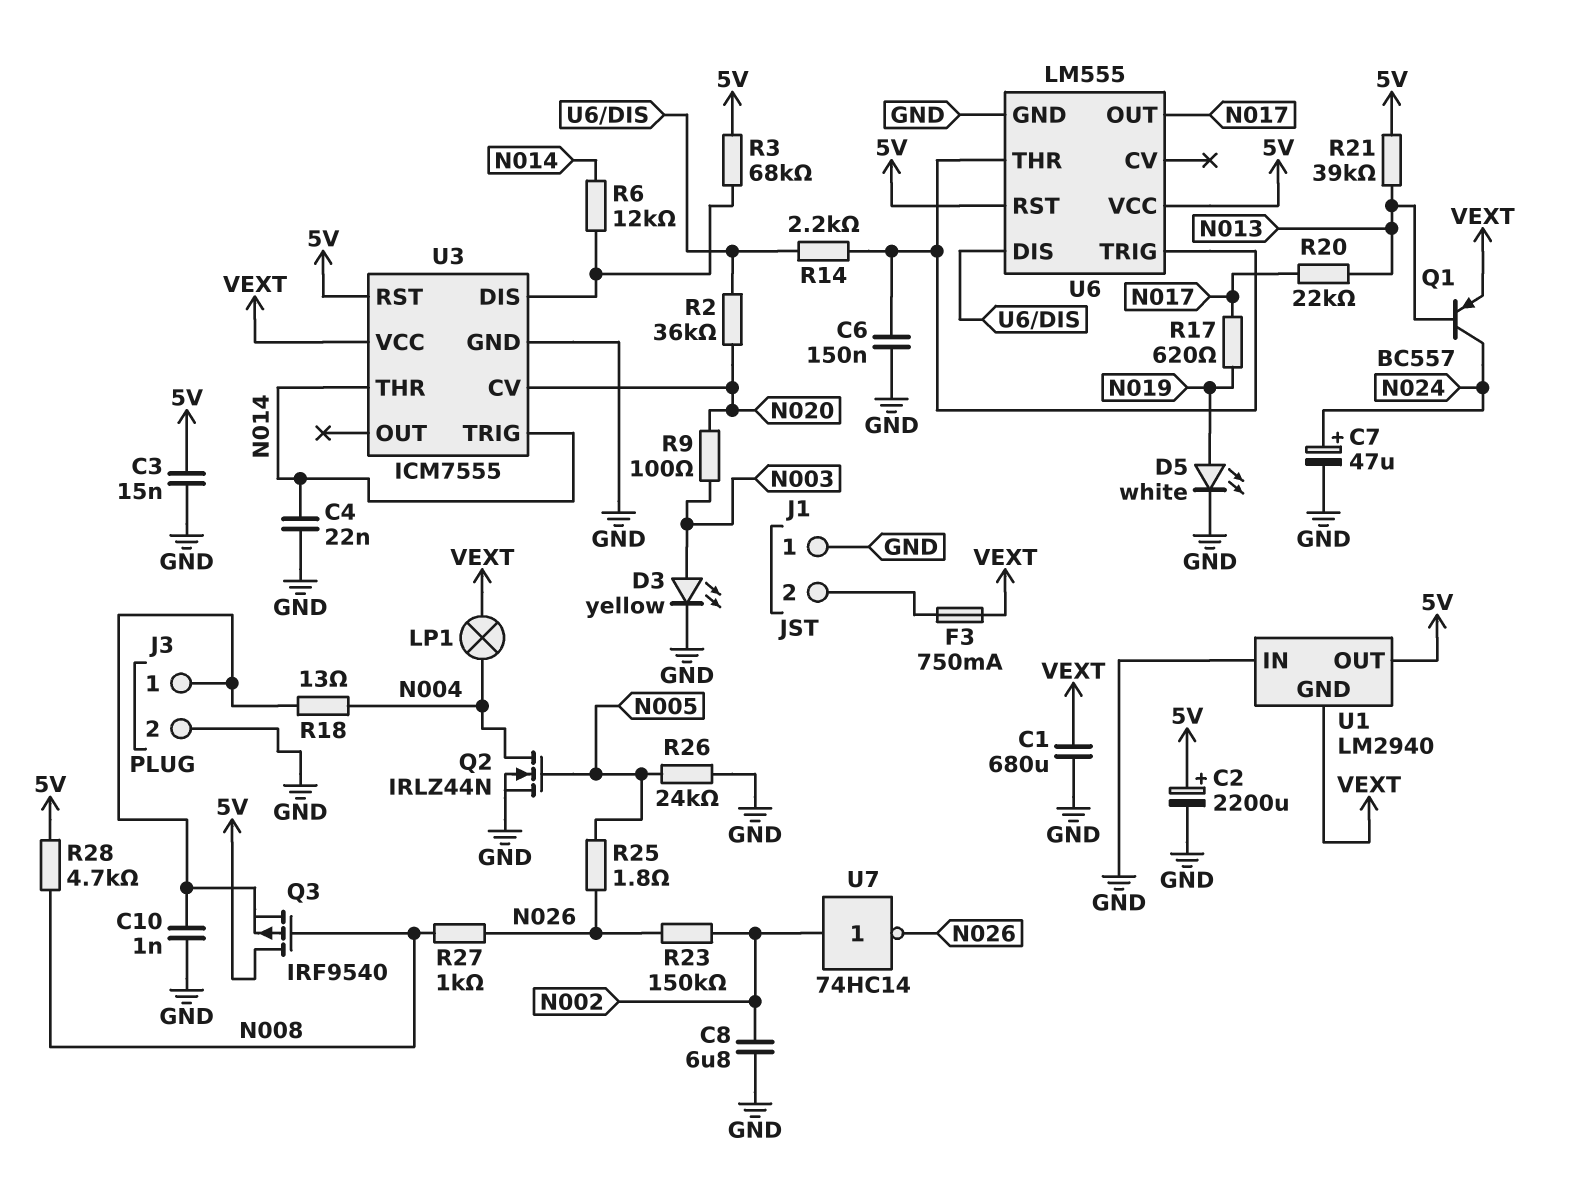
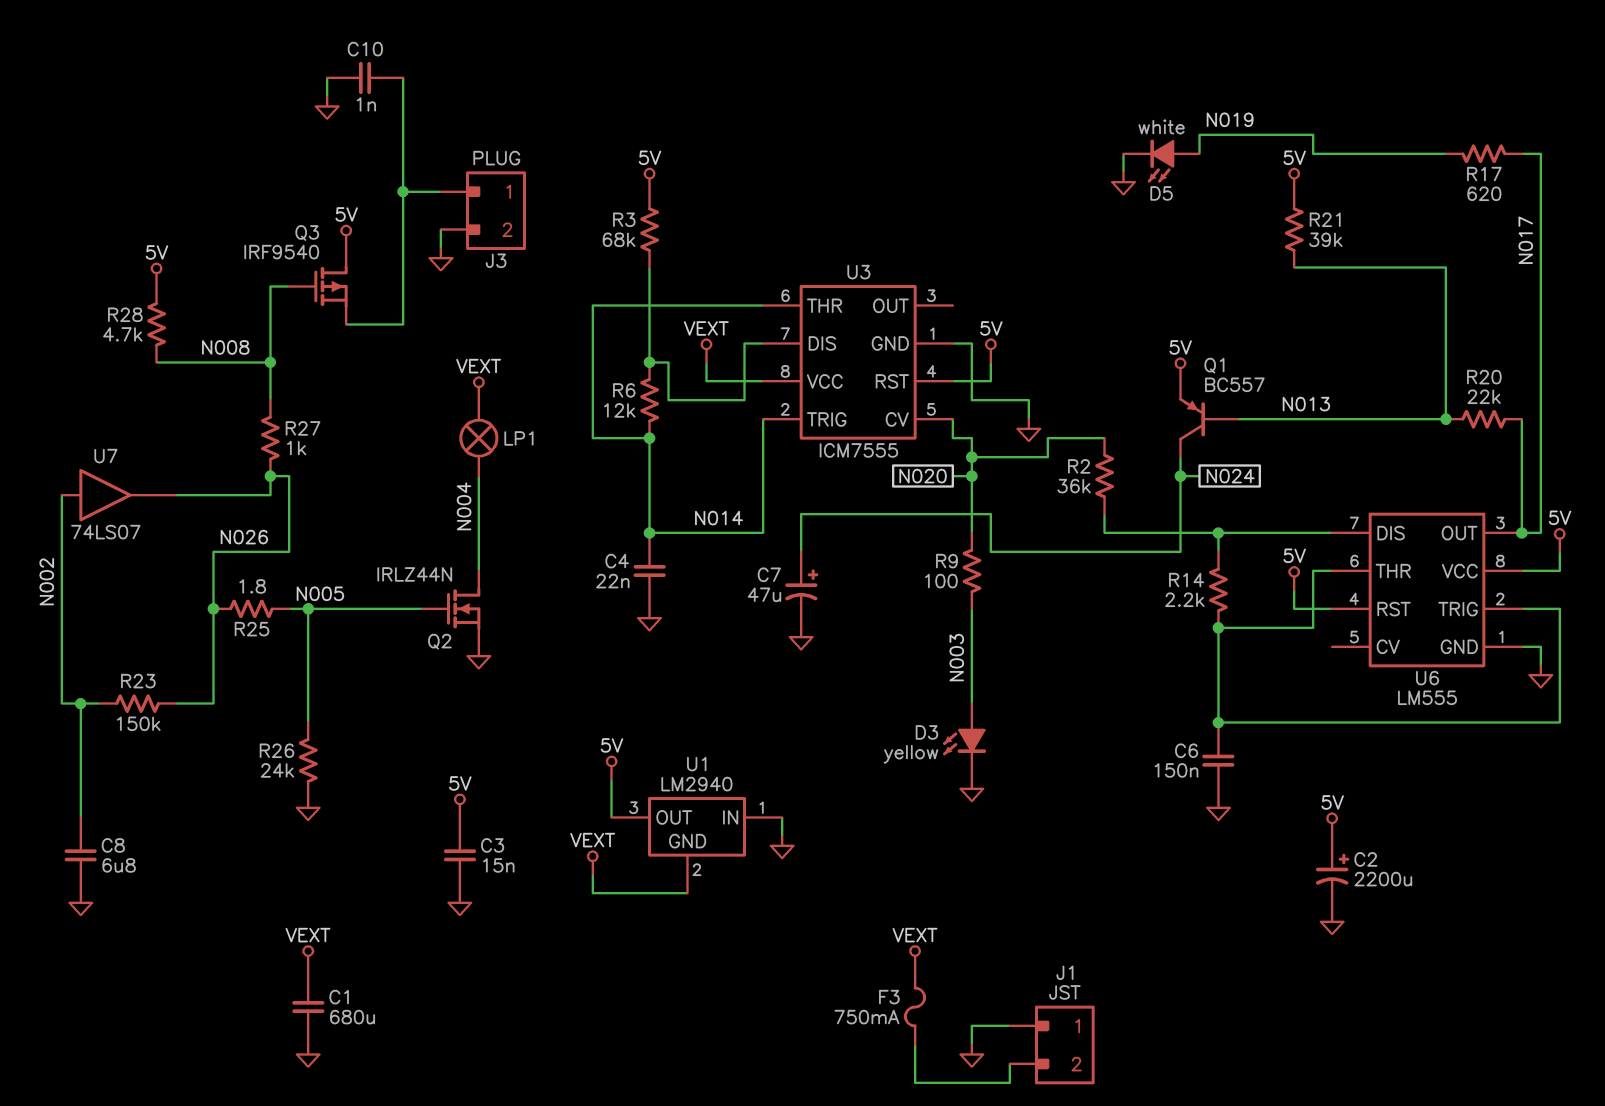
Q1: PNP BC557 (B N013, C N024, E VEXT) -> PNP BC557 (B N013, C N024, E 5V)
R18: 13 (J3/1, N004) -> none
U7: NOT 74HC14 (in N002, out N026) -> buffer 74LS07 (in N002, out N026)

